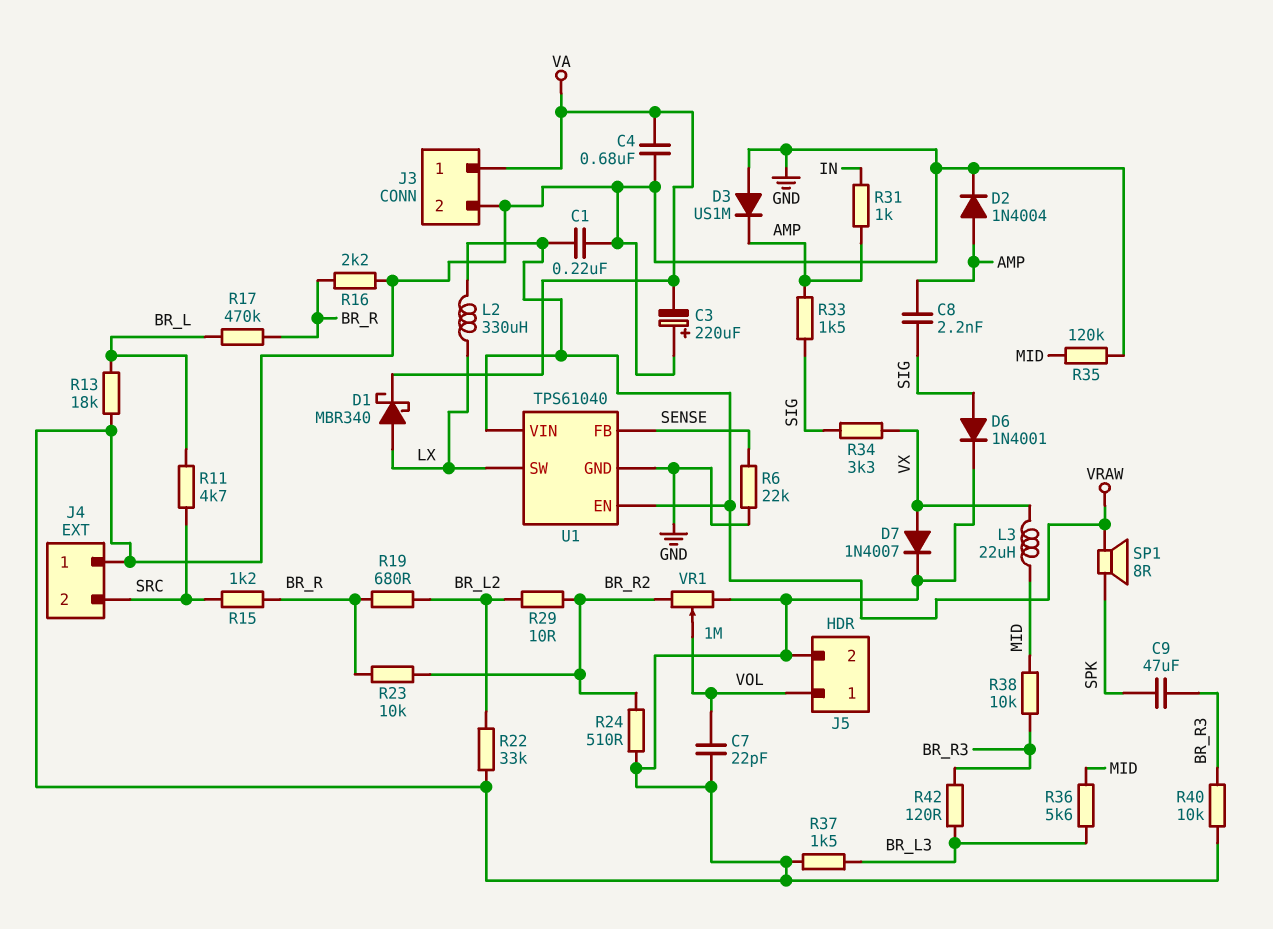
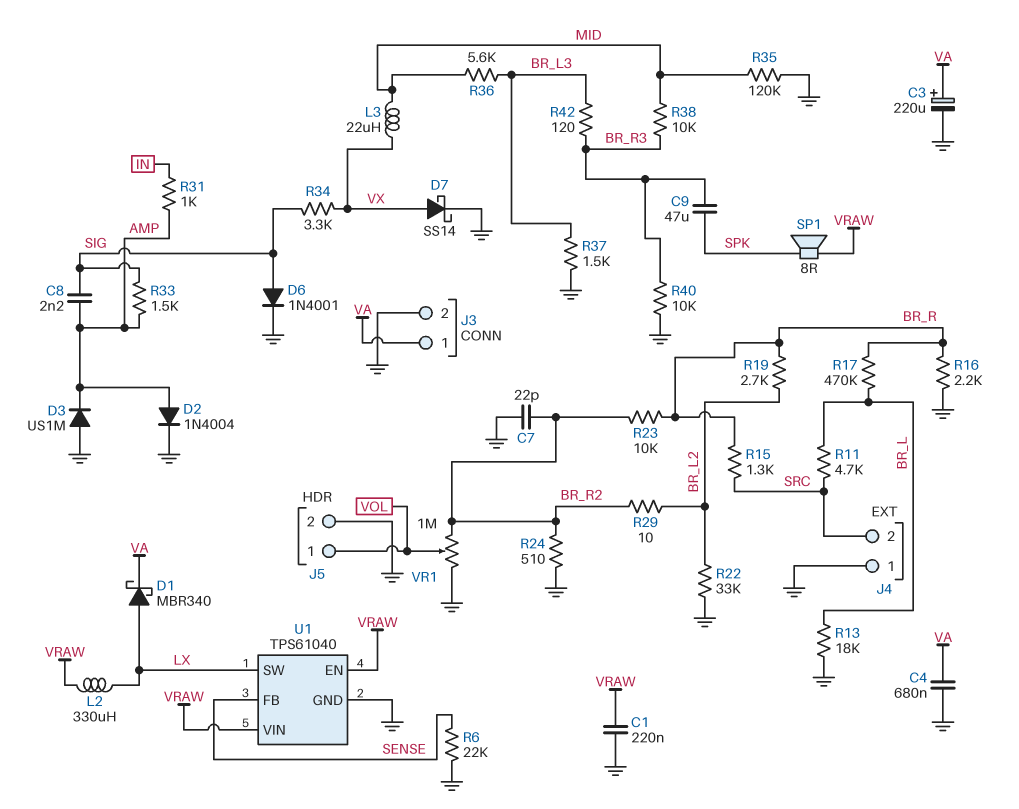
C3: 220uF (plus GND, minus VA) -> 220uF (plus VA, minus GND)
C7: 22pF (GND, VOL) -> 22pF (BR_R2, GND)
D7: diode 1N4007 (A VX, K GND) -> schottky SS14 (A VX, K GND)
R15: 1.2k (BR_R, SRC) -> 1.3k (BR_R, SRC)
R19: 680 (BR_L2, BR_R) -> 2.7k (BR_L2, BR_R)

